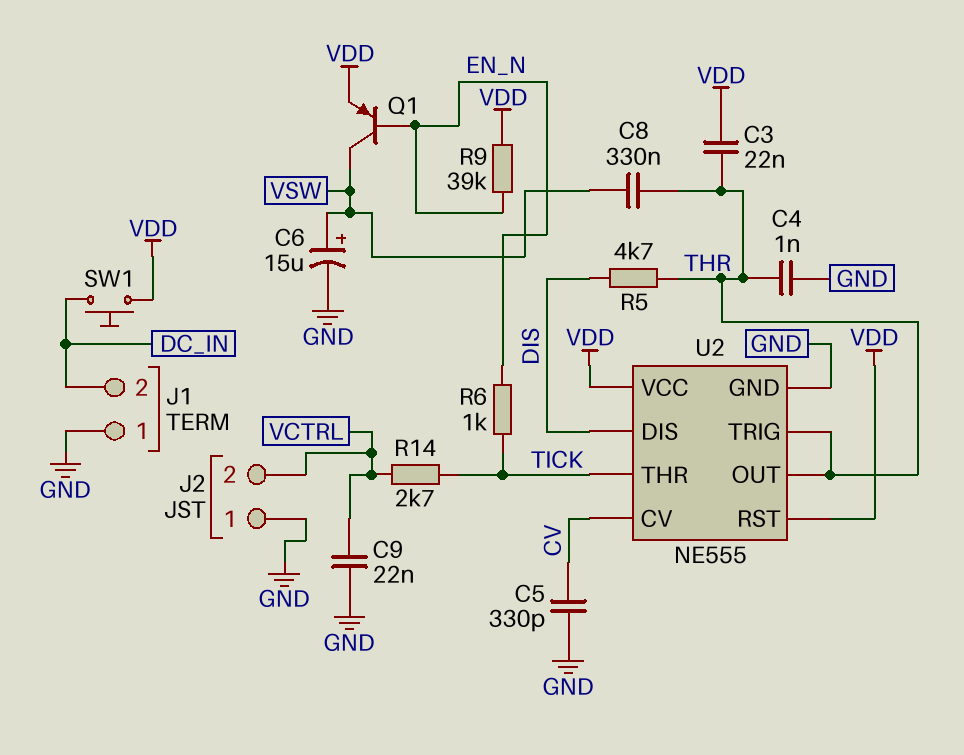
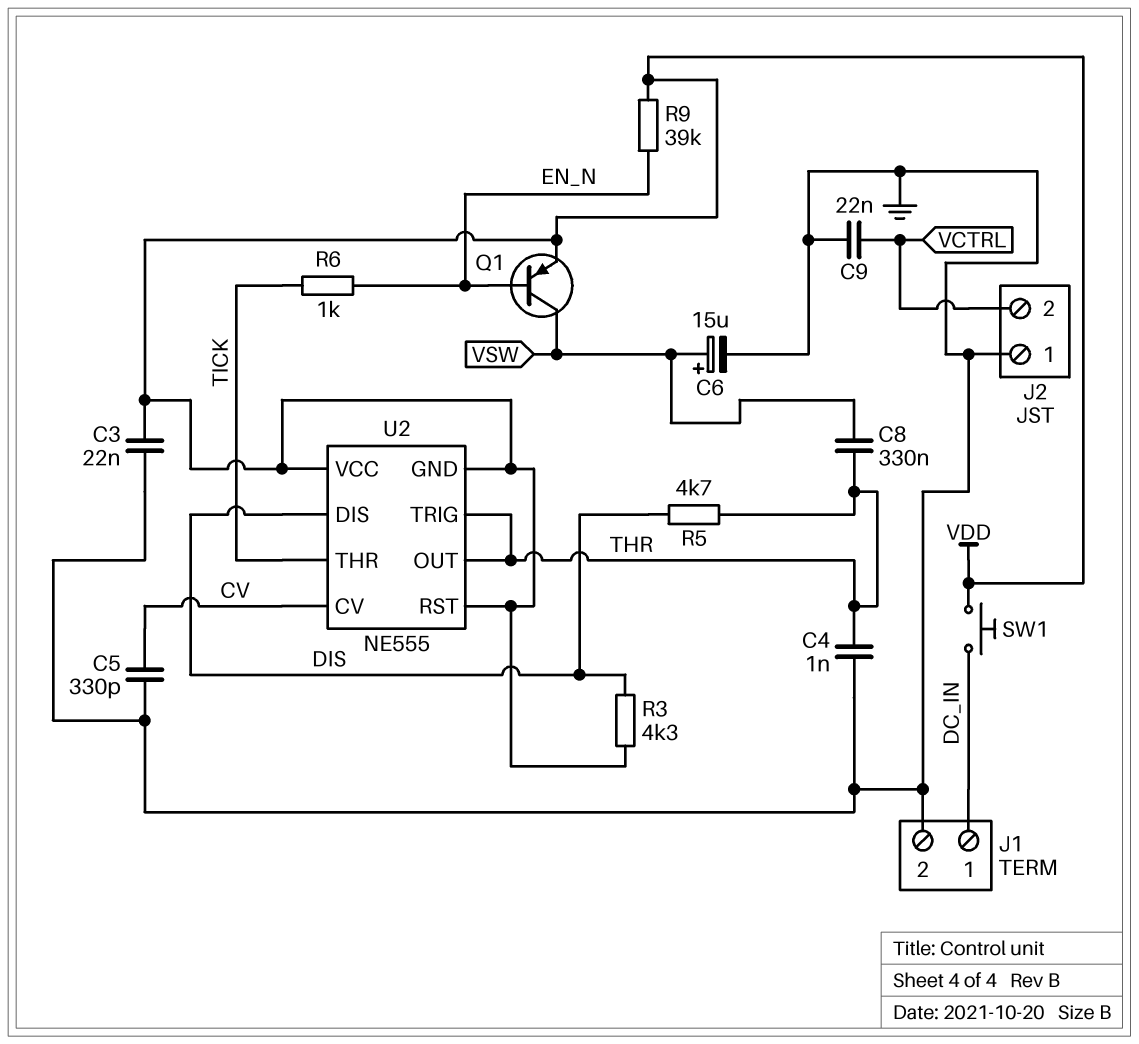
C3: 22nF (THR, VDD) -> 22nF (GND, VDD)
J1 pin 1: GND -> DC_IN
J1 pin 2: DC_IN -> GND
R3: none -> 4.3k (DIS, VDD)
R14: 2.7k (TICK, VCTRL) -> none
U2 pin GND: GND -> VDD

